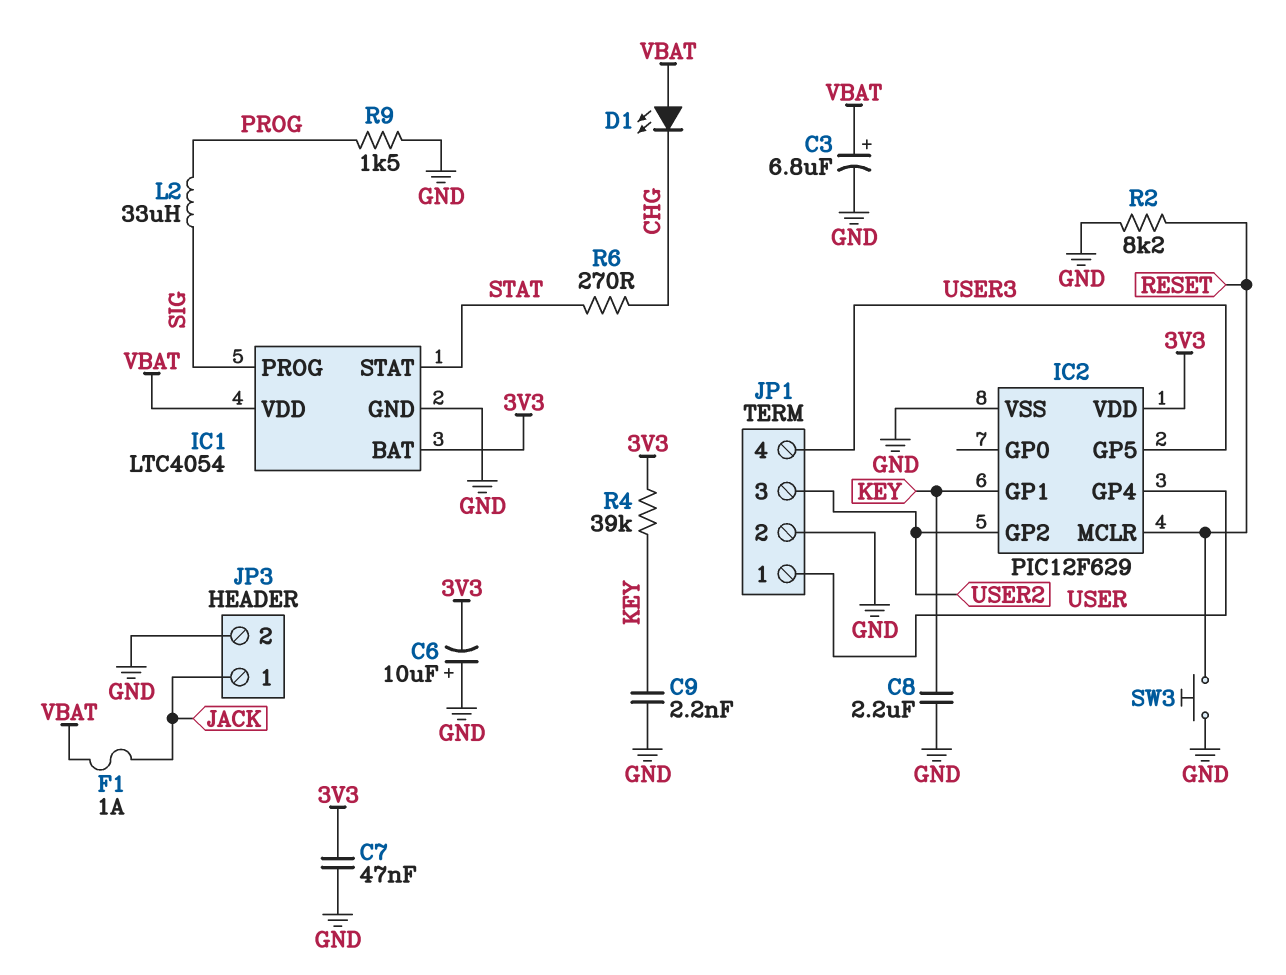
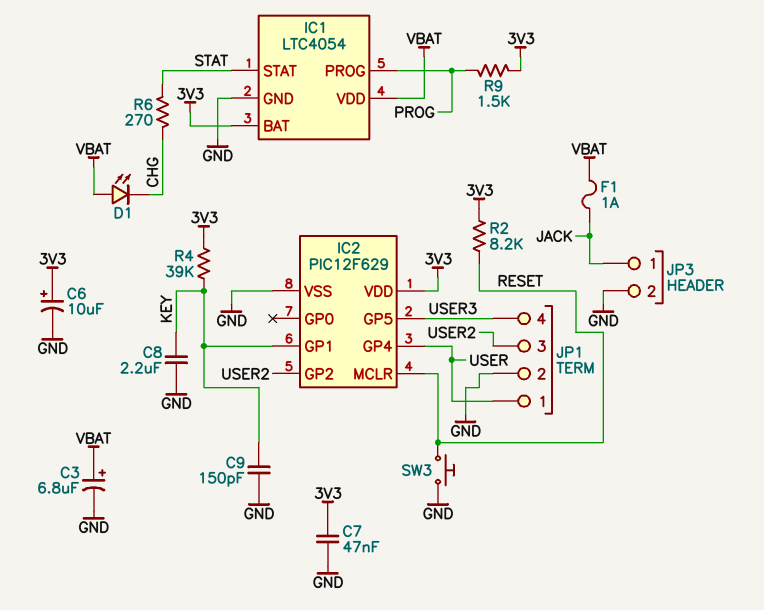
C6: 10uF (plus GND, minus 3V3) -> 10uF (plus 3V3, minus GND)
C9: 2.2nF (GND, KEY) -> 150pF (GND, KEY)
IC1 pin PROG: SIG -> PROG
L2: 33uH (PROG, SIG) -> none
R2: 8.2k (GND, RESET) -> 8.2k (3V3, RESET)
R9: 1.5k (GND, PROG) -> 1.5k (3V3, PROG)

